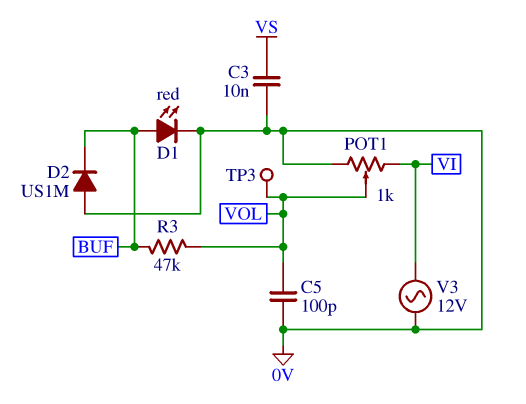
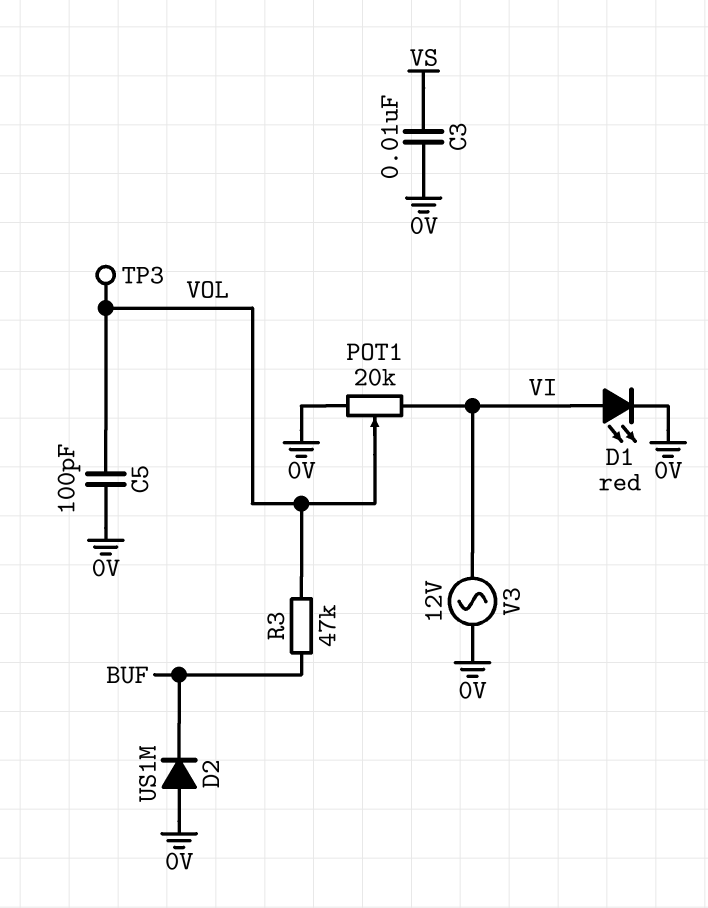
D1: LED red (A BUF, K 0V) -> LED red (A VI, K 0V)
POT1: 1k (0V, VI, wiper VOL) -> 20k (0V, VI, wiper VOL)

